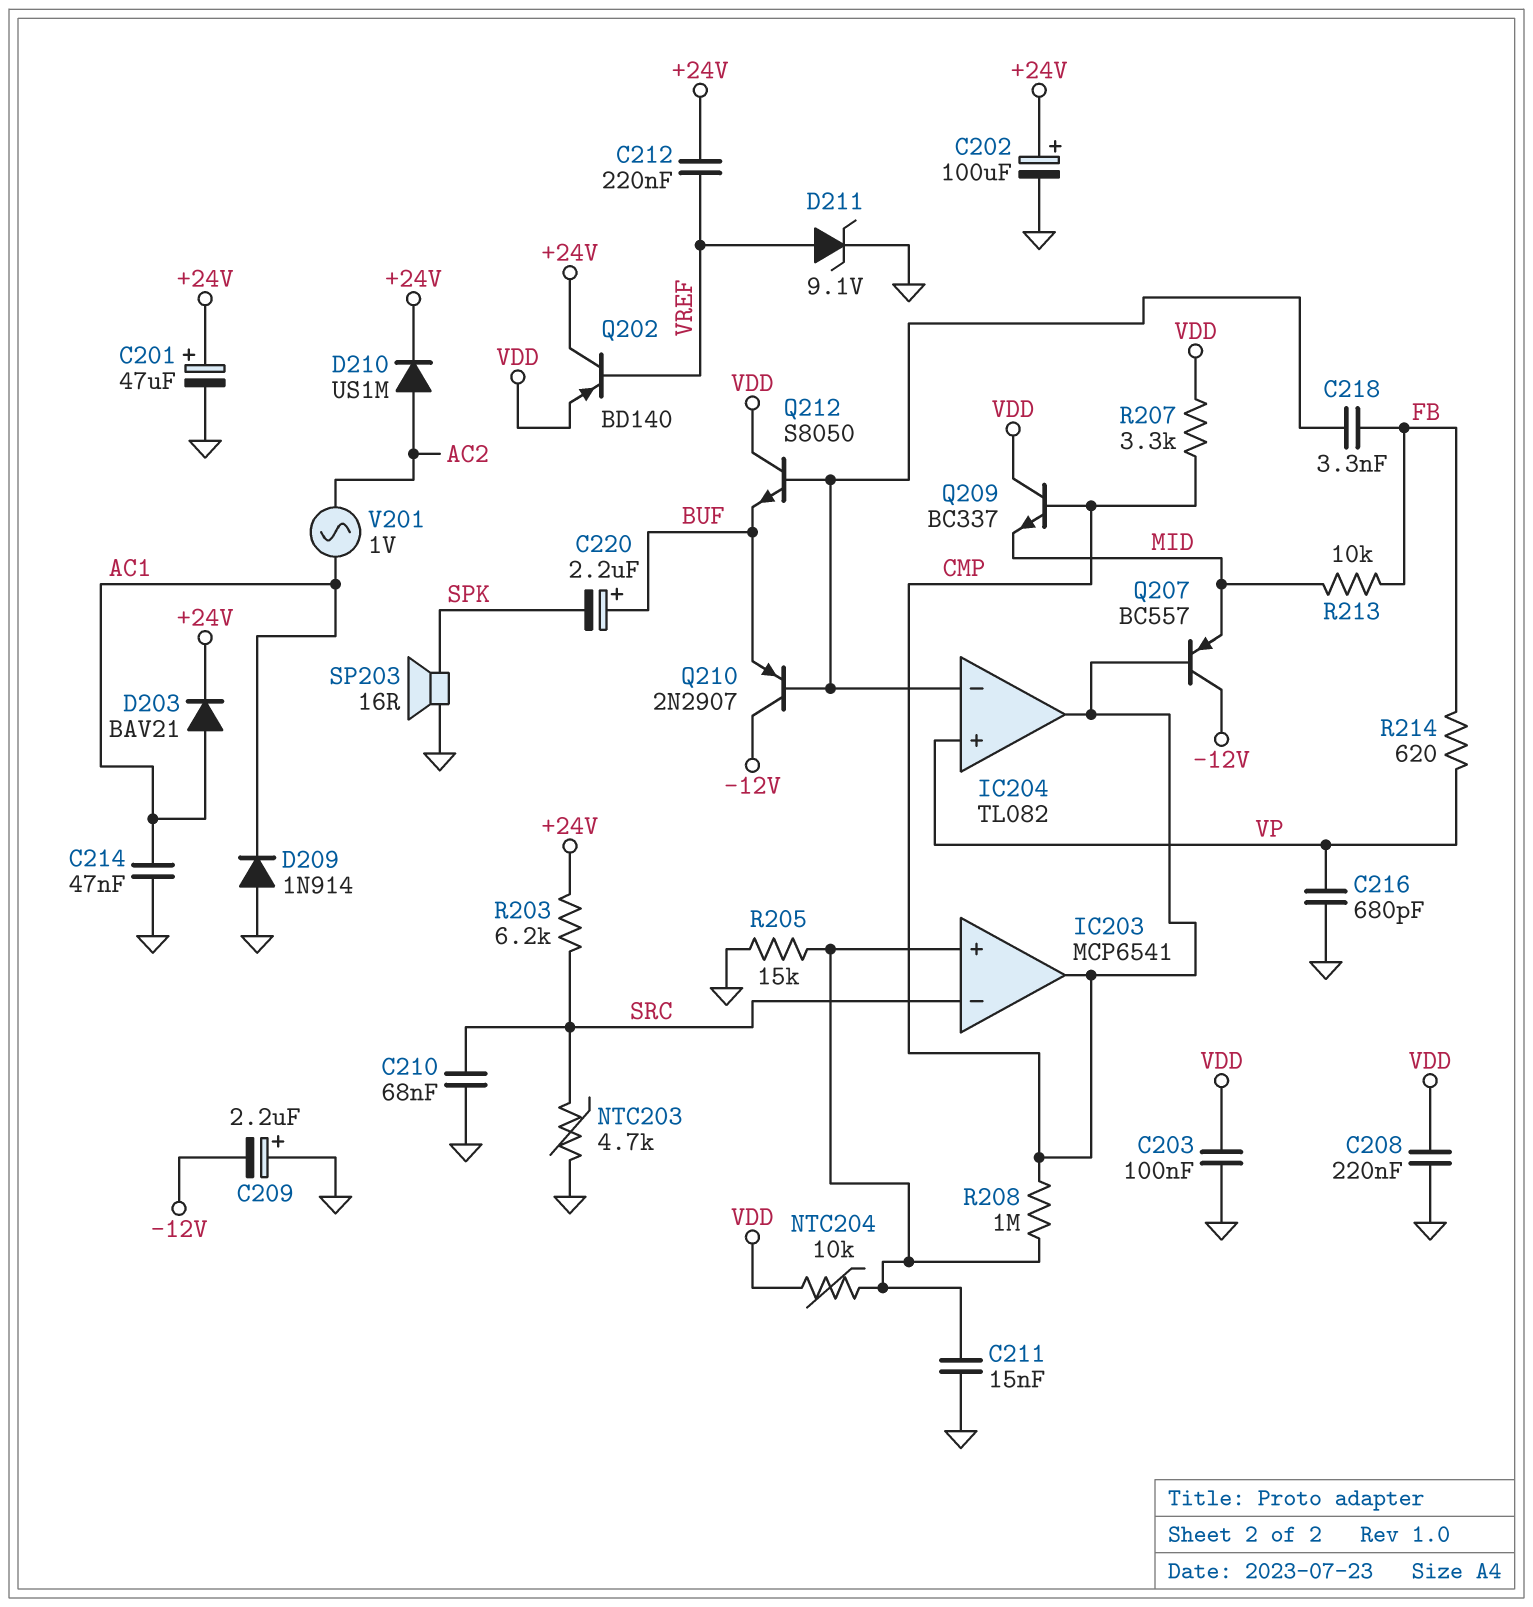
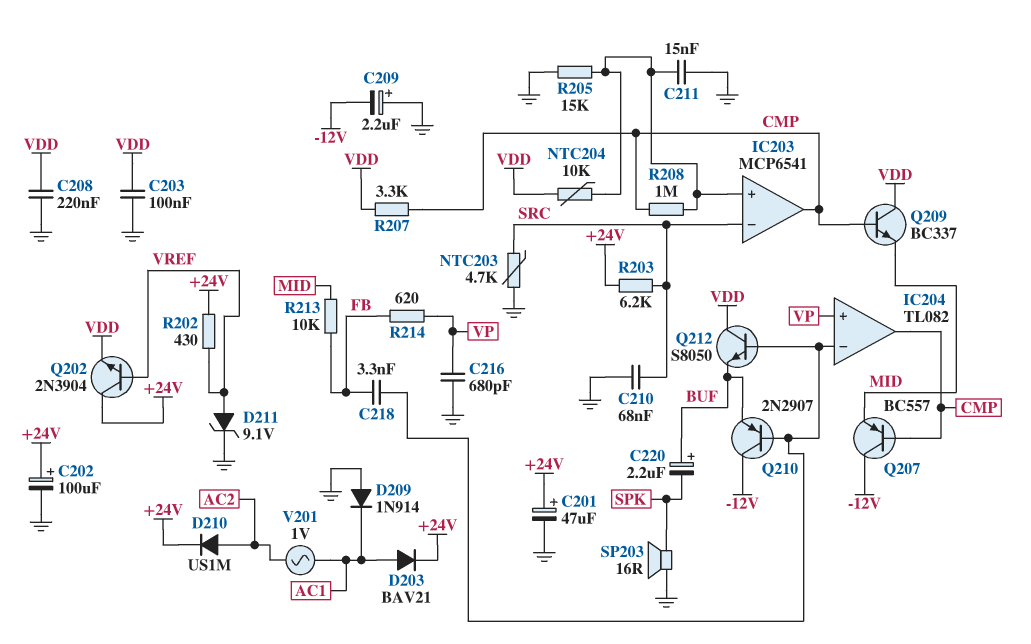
C212: 220nF (+24V, VREF) -> none
C214: 47nF (AC1, GND) -> none
Q202: PNP BD140 (B VREF, C +24V, E VDD) -> NPN 2N3904 (B VREF, C +24V, E VDD)
R202: none -> 430 (+24V, VREF)

